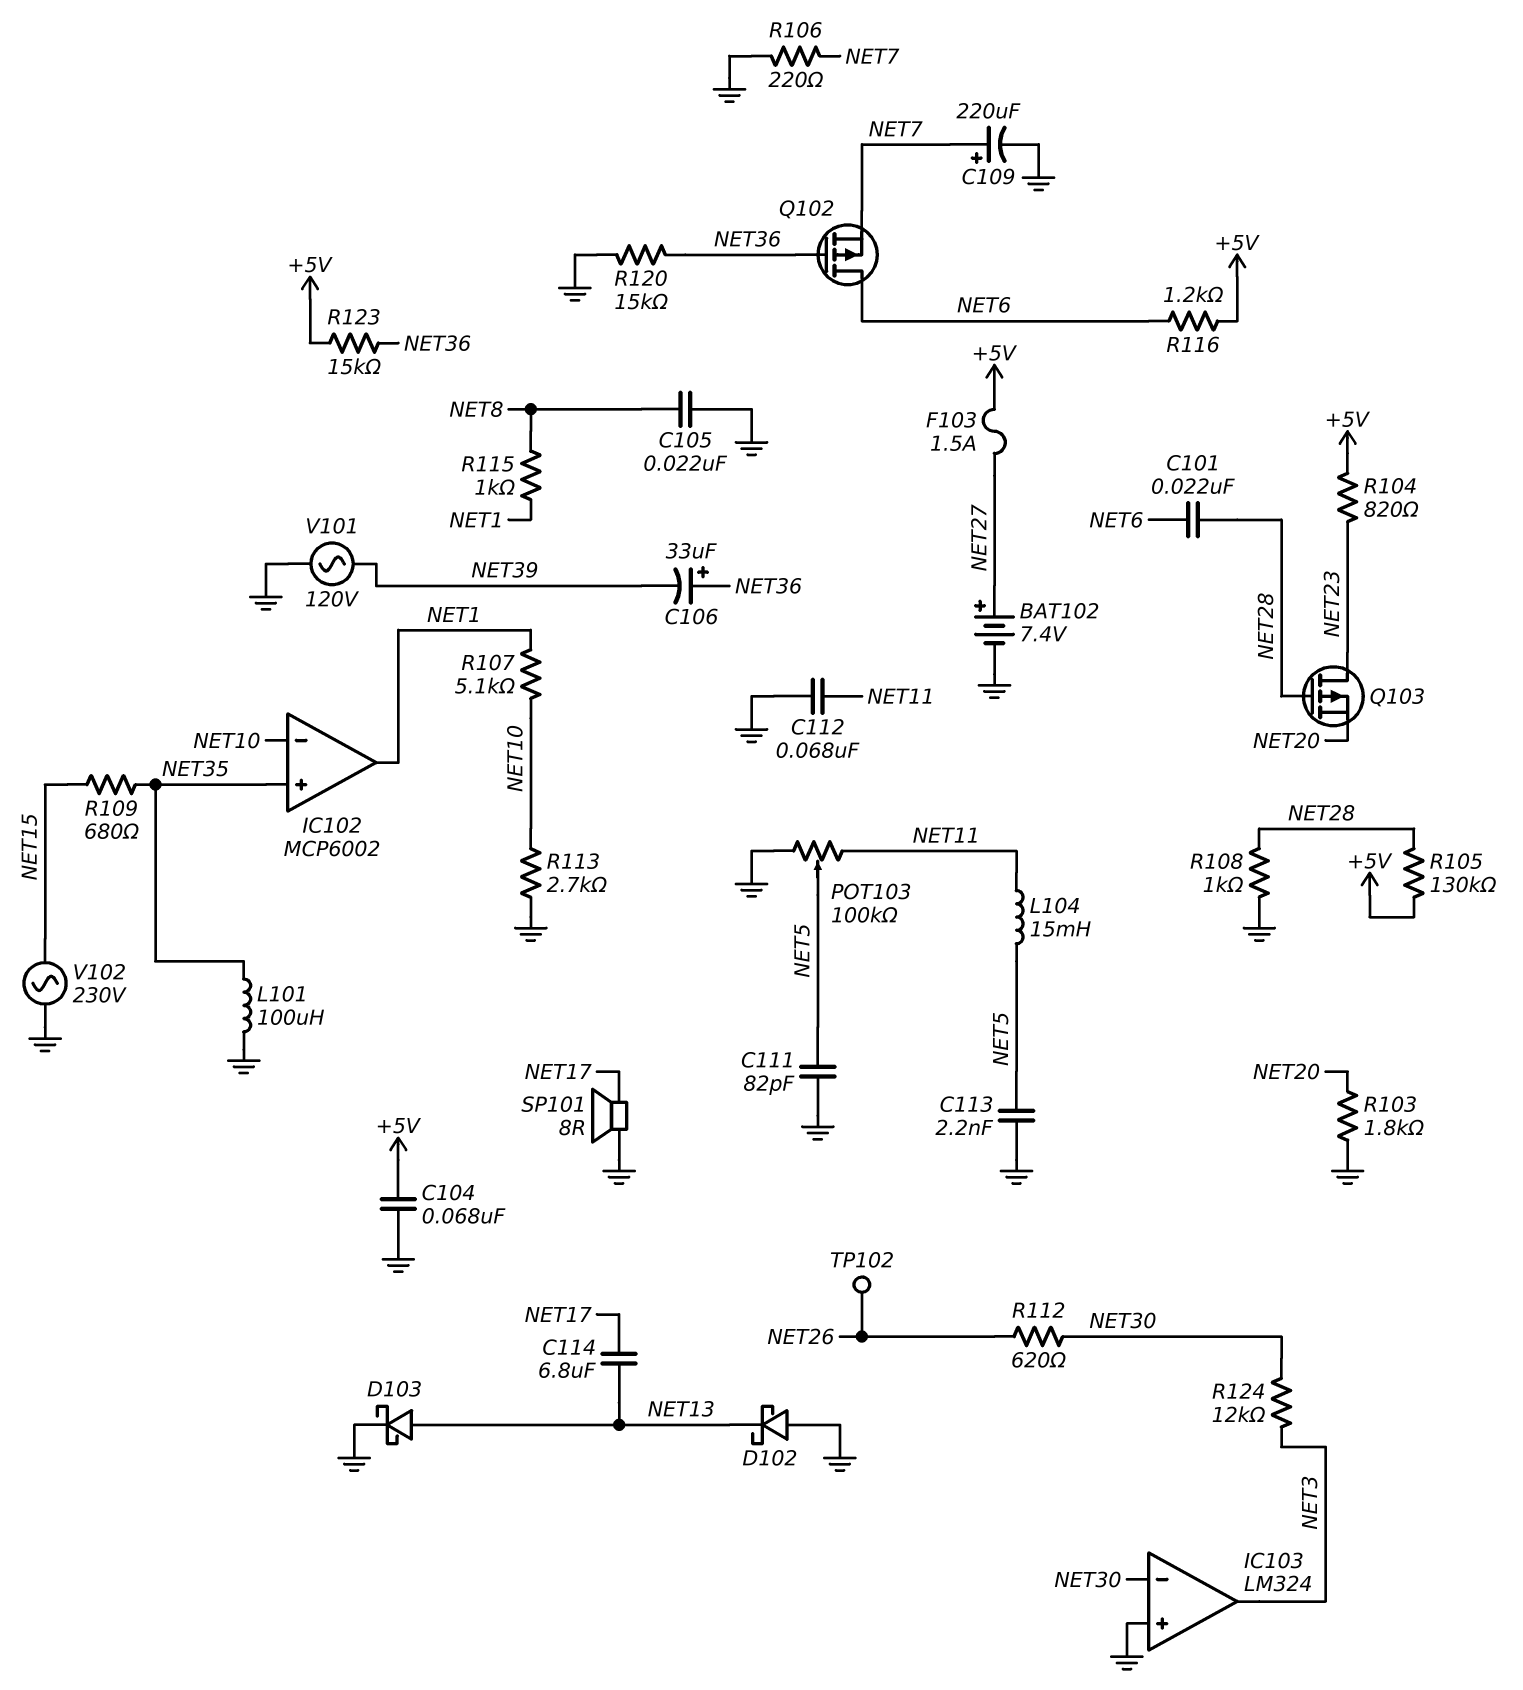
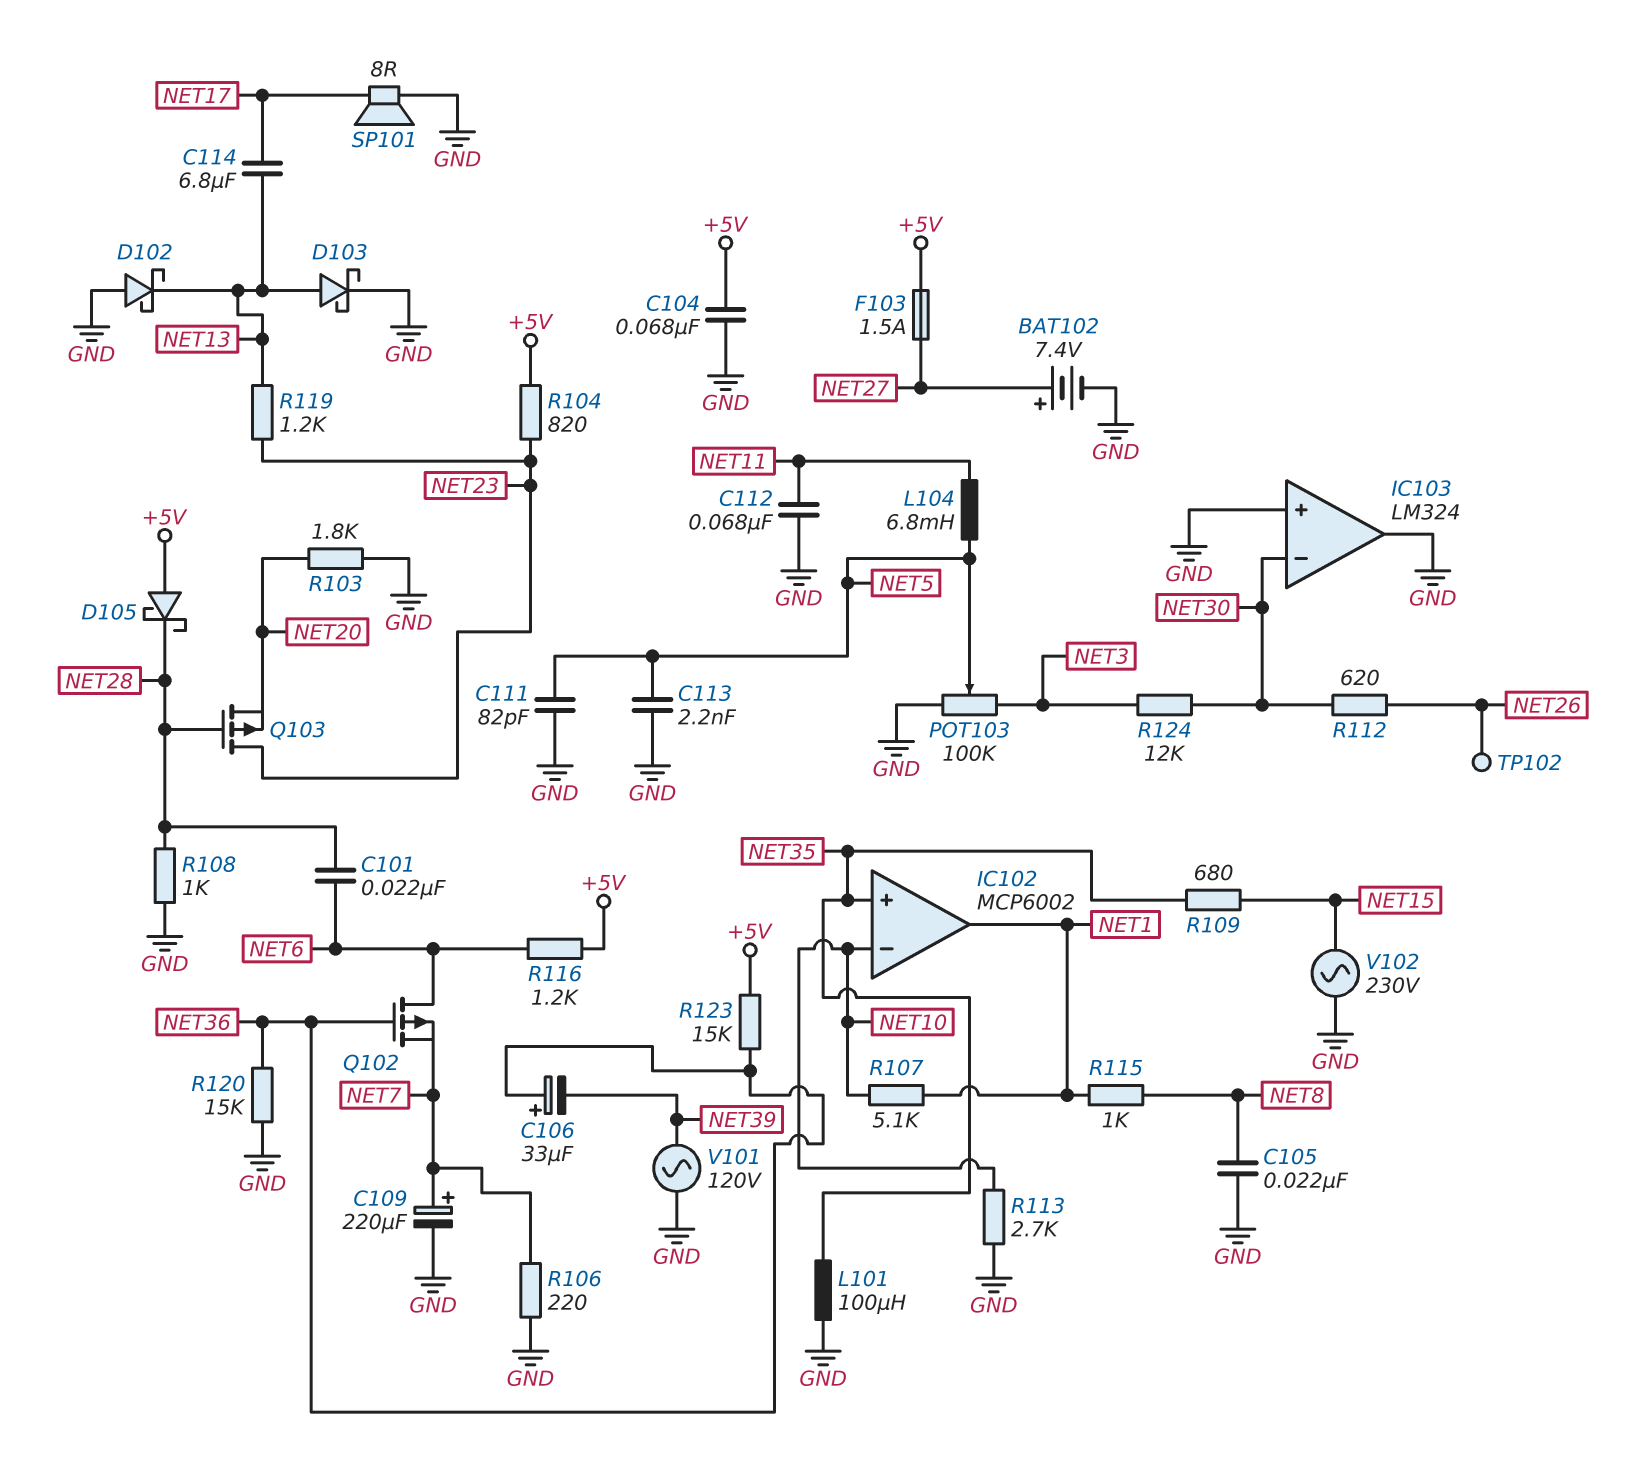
D105: none -> schottky (A +5V, K NET28)
IC103 pin out: NET3 -> GND
L104: 15mH (NET5, NET11) -> 6.8mH (NET5, NET11)
POT103: 100k (GND, NET11, wiper NET5) -> 100k (GND, NET3, wiper NET5)
R105: 130k (+5V, NET28) -> none
R119: none -> 1.2k (NET13, NET23)

